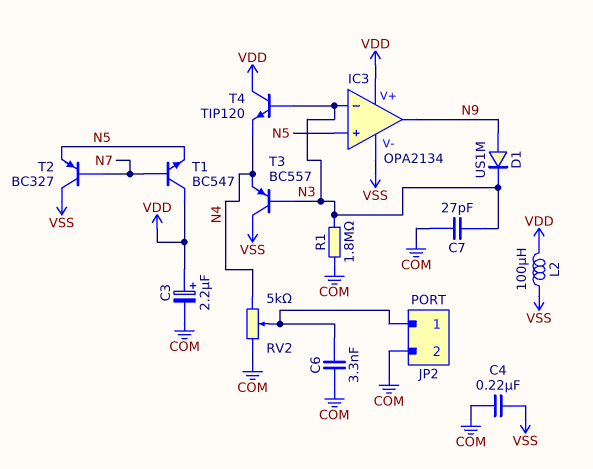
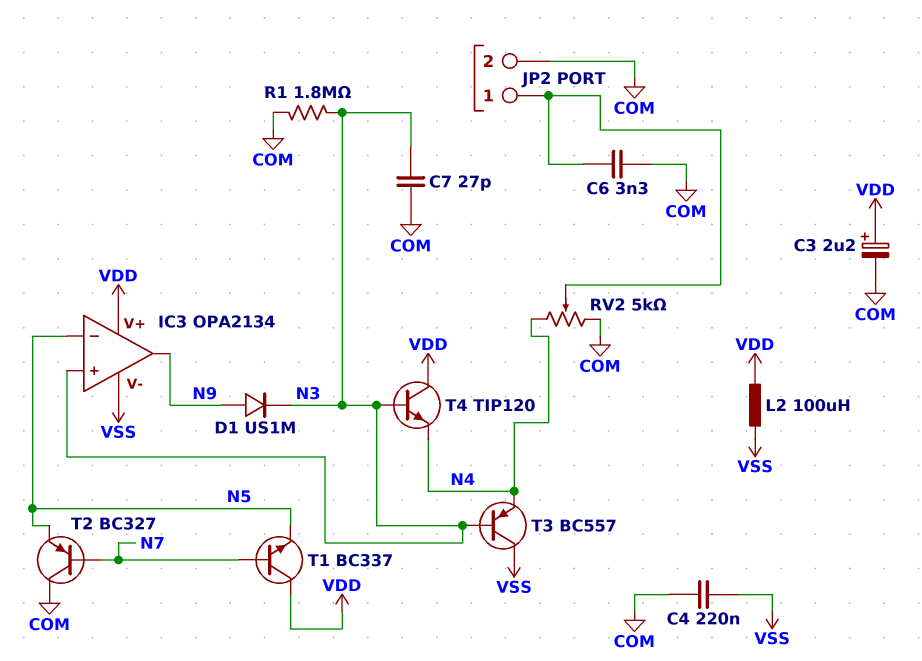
IC3 pin in+: N5 -> N3
IC3 pin in-: N3 -> N5
T1: NPN BC547 (B N7, C VDD, E N5) -> NPN BC337 (B N7, C VDD, E N5)
T2: PNP BC327 (B N7, C VSS, E N5) -> PNP BC327 (B N7, C COM, E N5)

